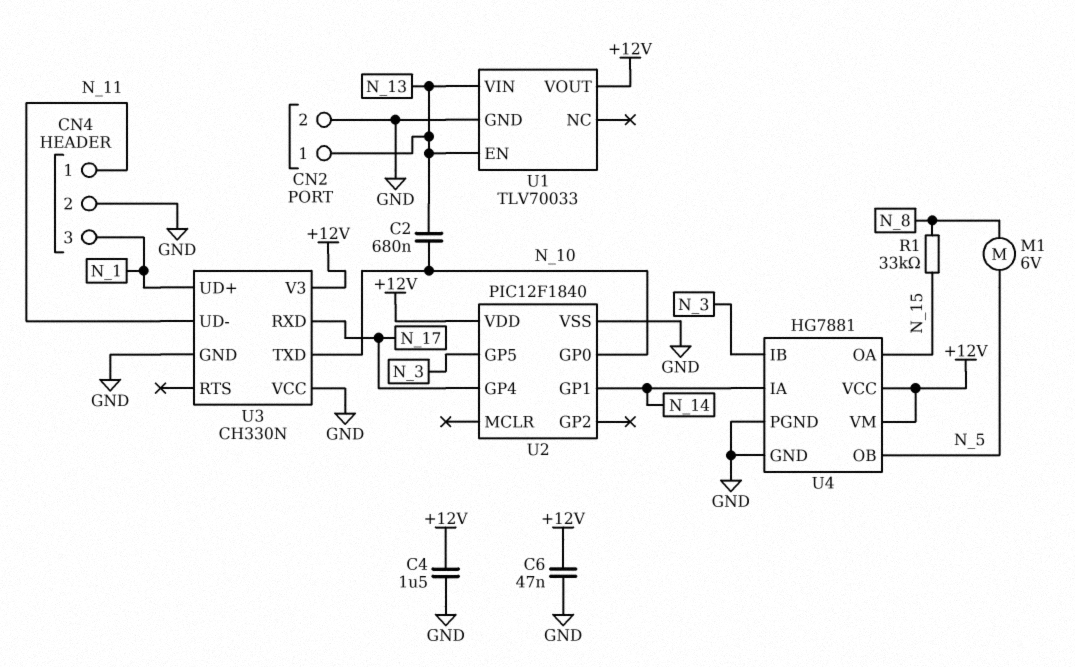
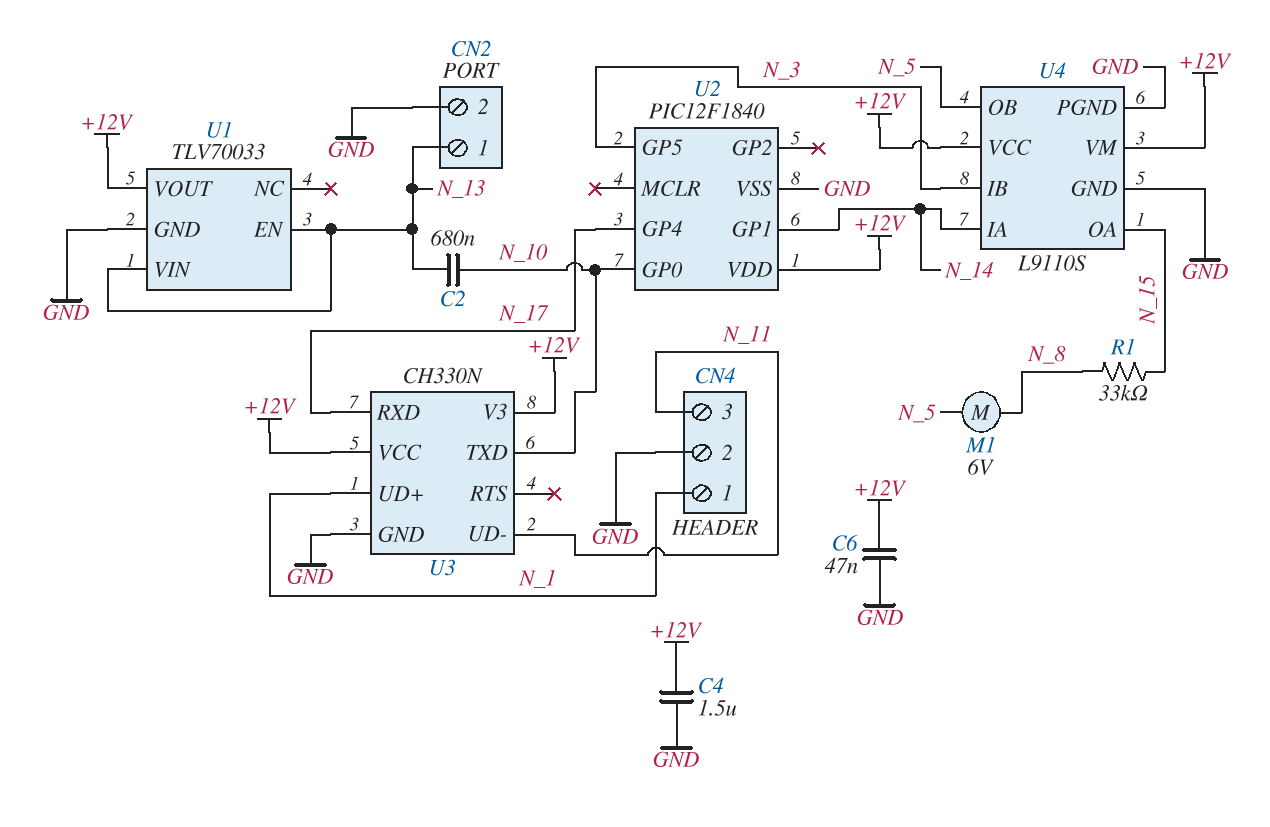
CN4 pin 1: N_11 -> N_1
CN4 pin 3: N_1 -> N_11
U3 pin VCC: GND -> +12V
U4: HG7881 -> L9110S

